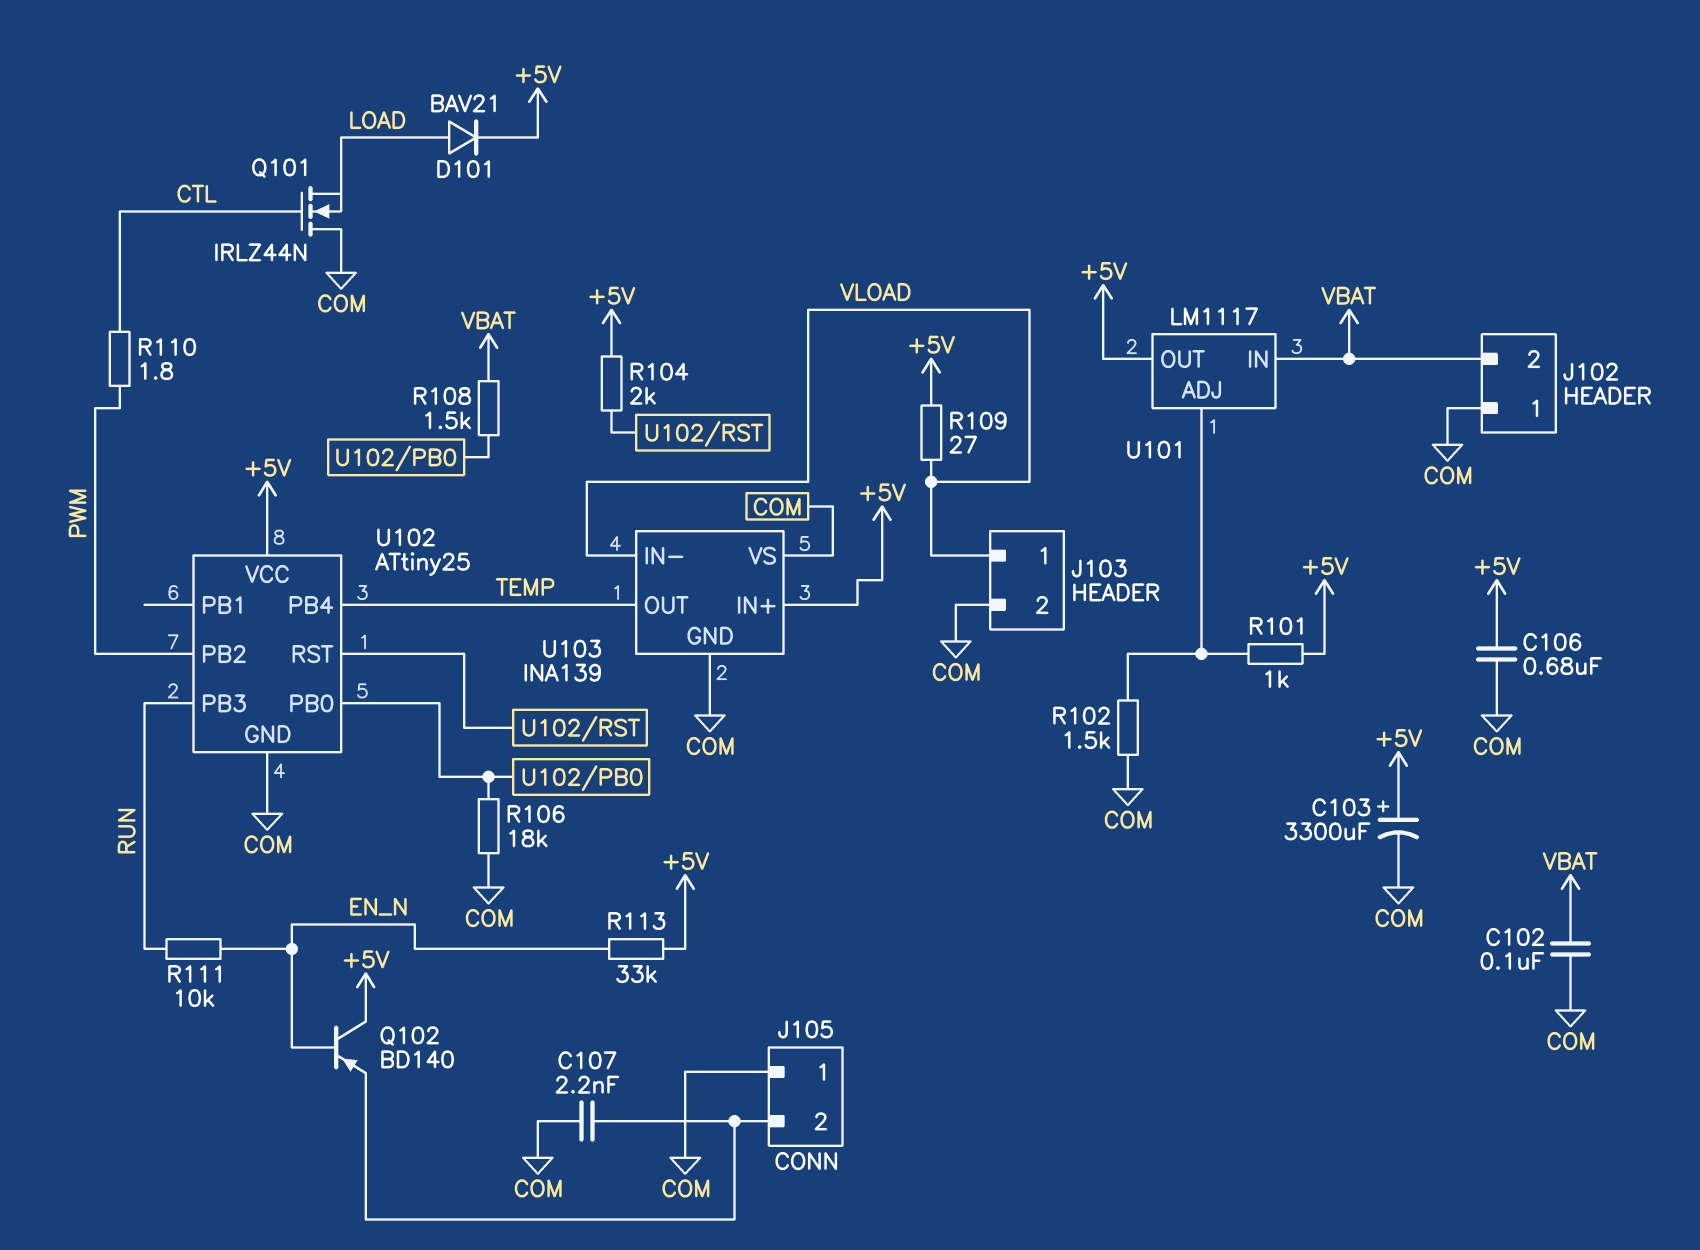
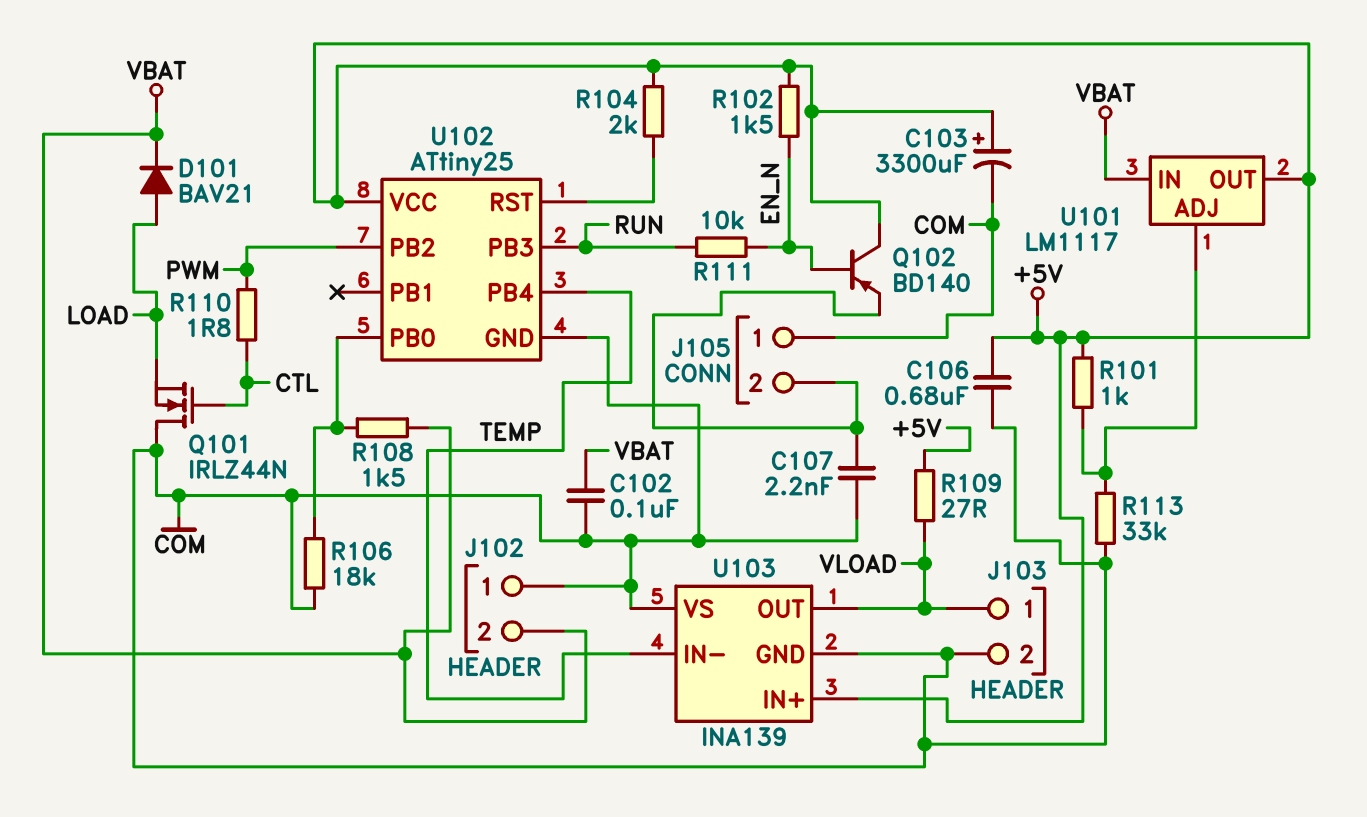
D101: diode BAV21 (A LOAD, K +5V) -> diode BAV21 (A LOAD, K VBAT)
R102: 1.5k (COM, U101/ADJ) -> 1.5k (+5V, EN_N)
R113: 33k (+5V, EN_N) -> 33k (COM, U101/ADJ)
U103 pin IN-: VLOAD -> TEMP
U103 pin OUT: TEMP -> VLOAD

